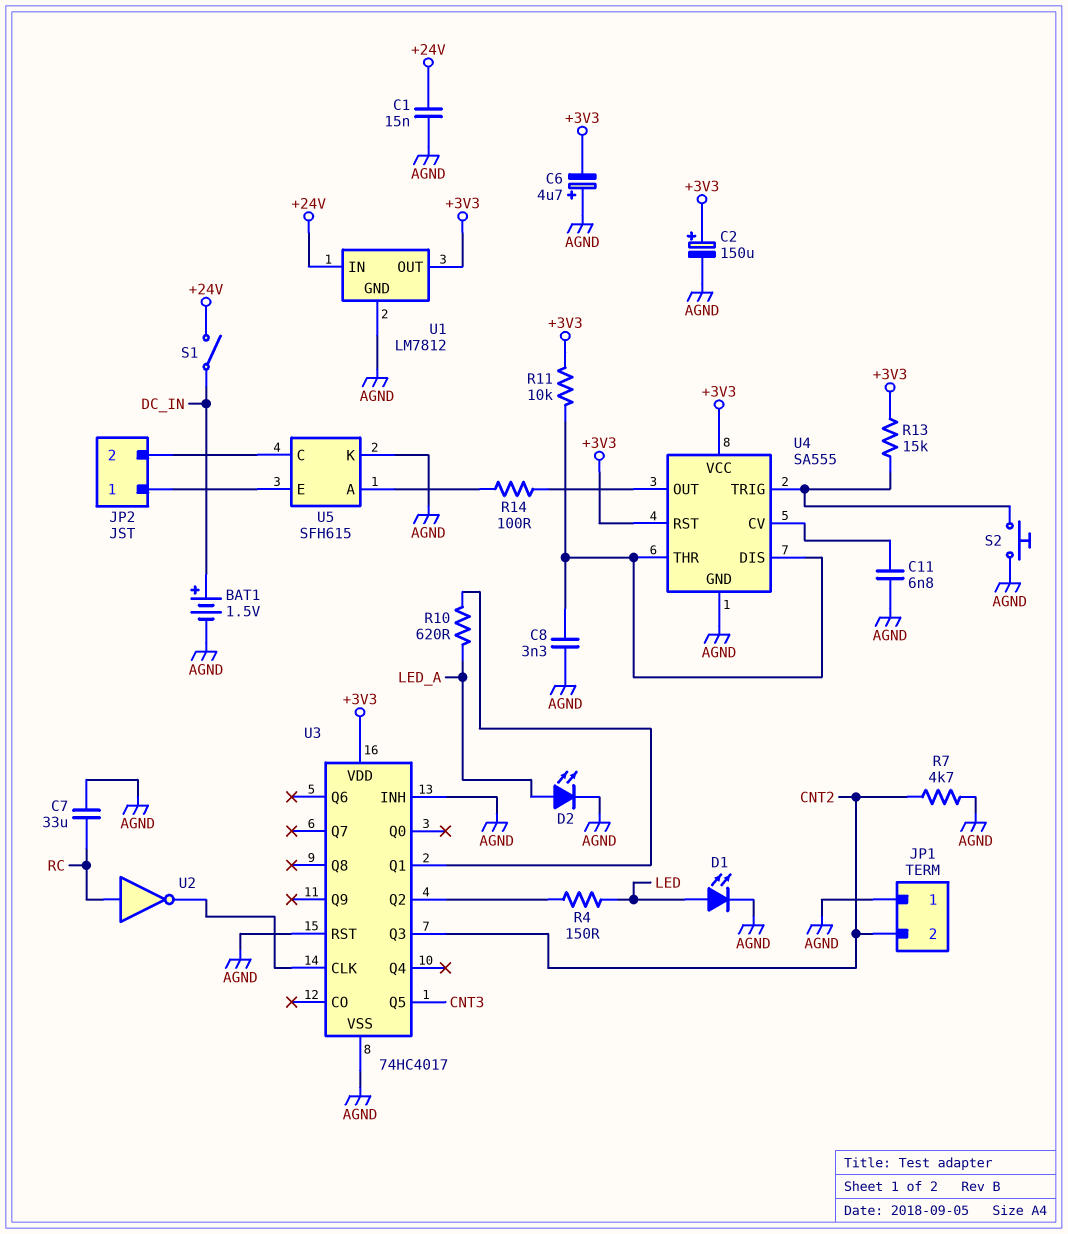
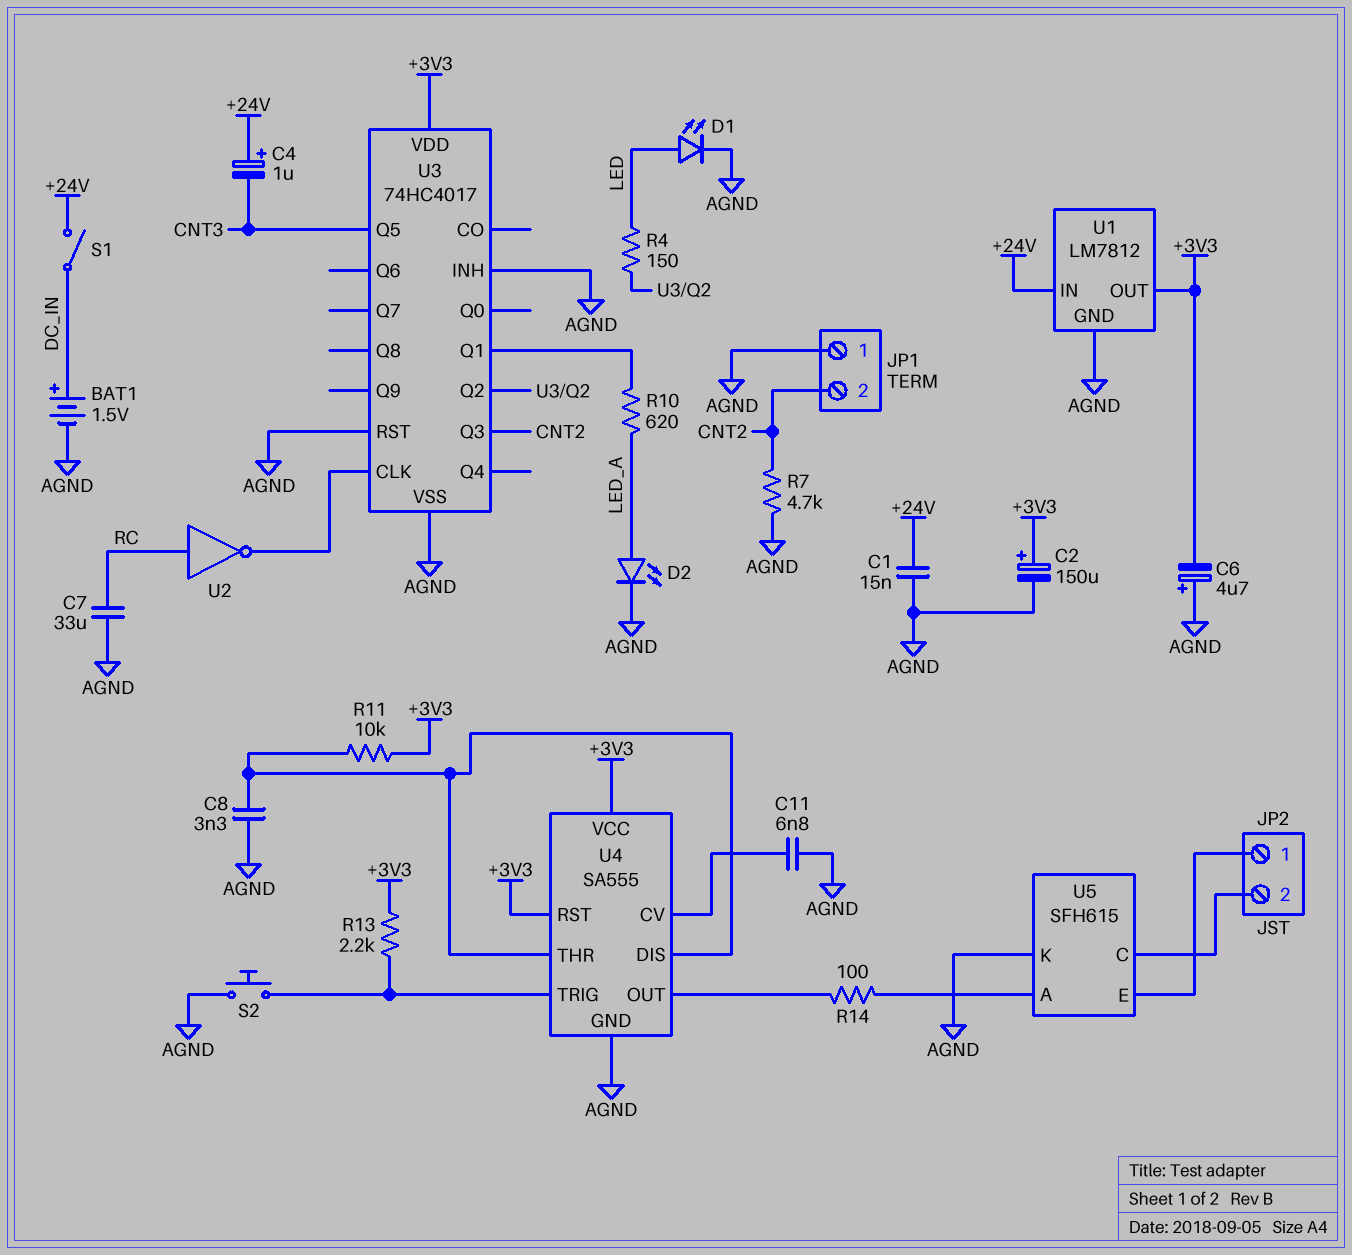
C4: none -> 1uF (plus +24V, minus CNT3)
R13: 15k (+3V3, U4/TRIG) -> 2.2k (+3V3, U4/TRIG)

